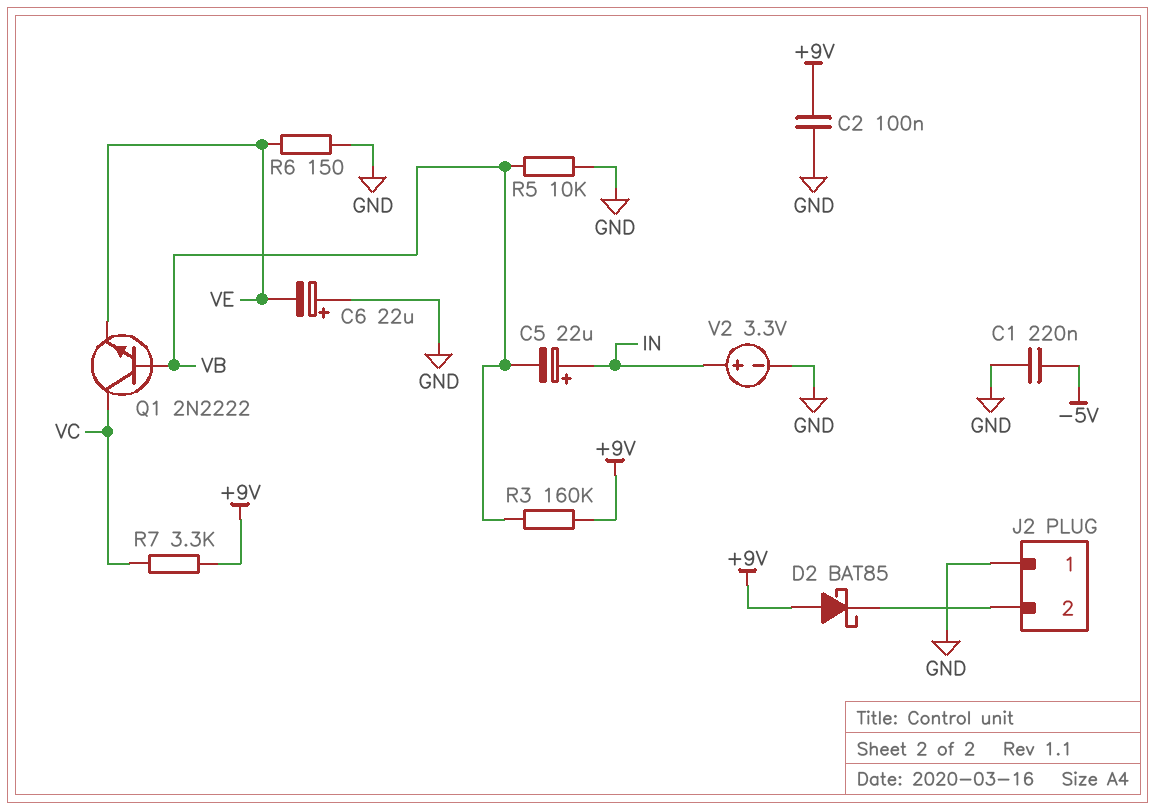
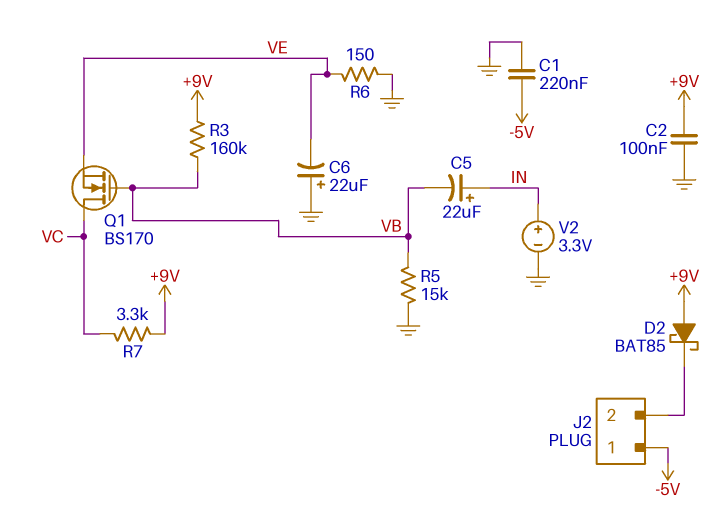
J2 pin 1: GND -> -5V
Q1: NPN 2N2222 (B VB, C VC, E VE) -> NMOS BS170 (G VB, D VC, S VE)
R5: 10k (GND, VB) -> 15k (GND, VB)

